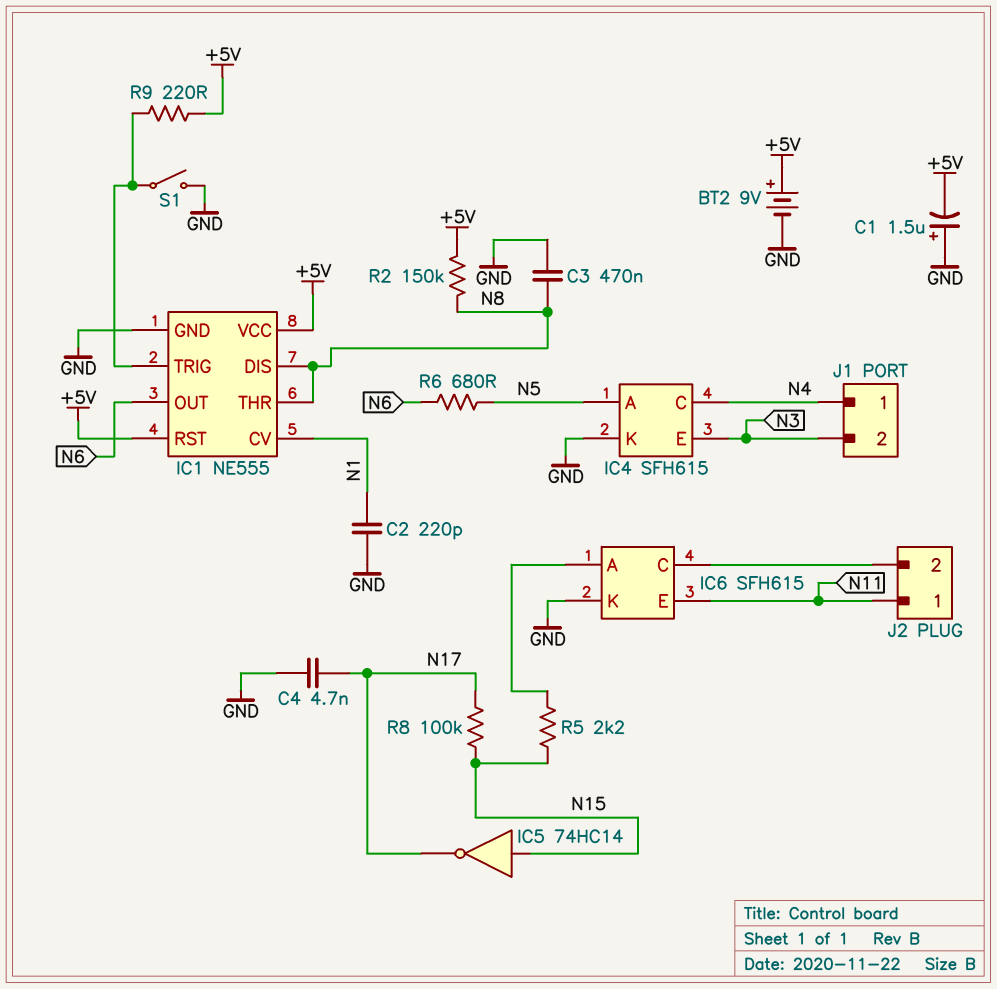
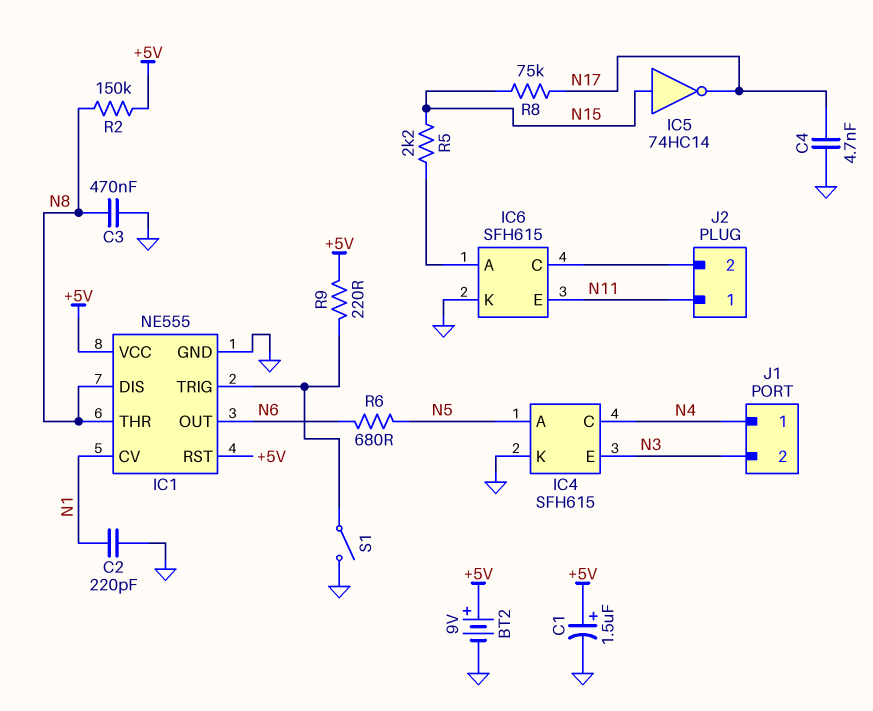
C1: 1.5uF (plus GND, minus +5V) -> 1.5uF (plus +5V, minus GND)
R8: 100k (N15, N17) -> 75k (N15, N17)

